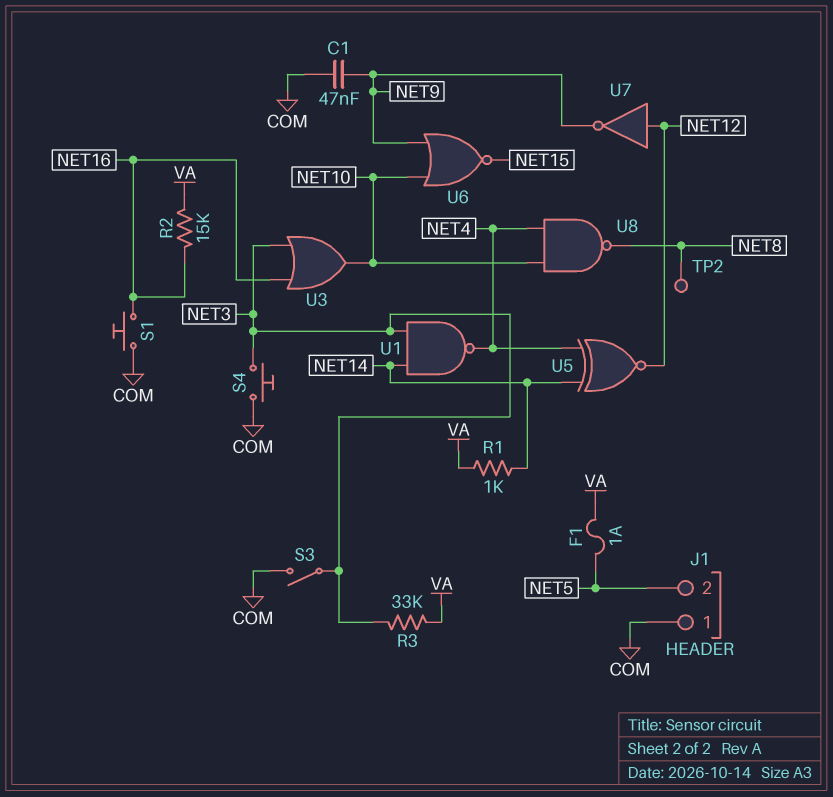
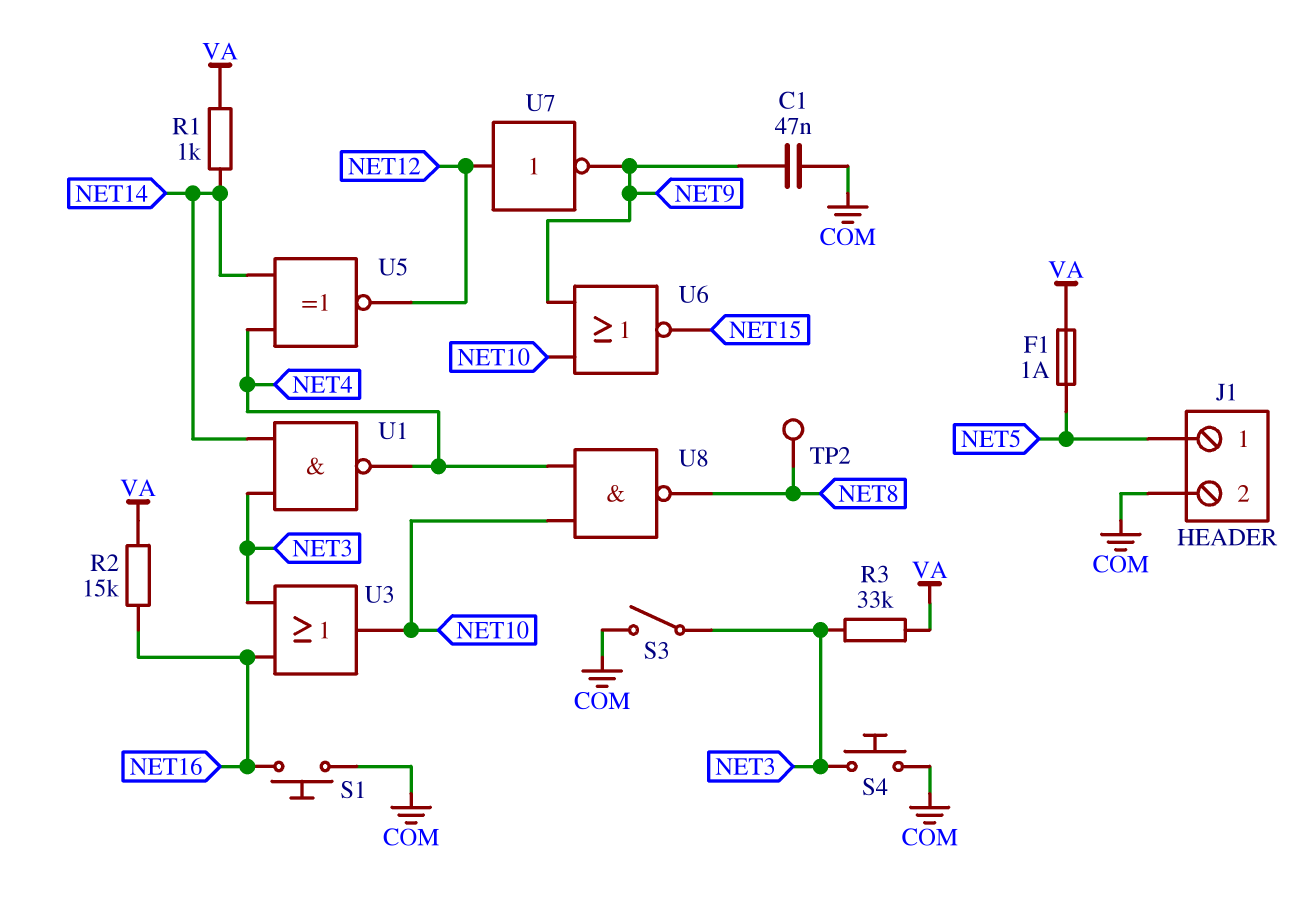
J1 pin 1: COM -> NET5
J1 pin 2: NET5 -> COM

